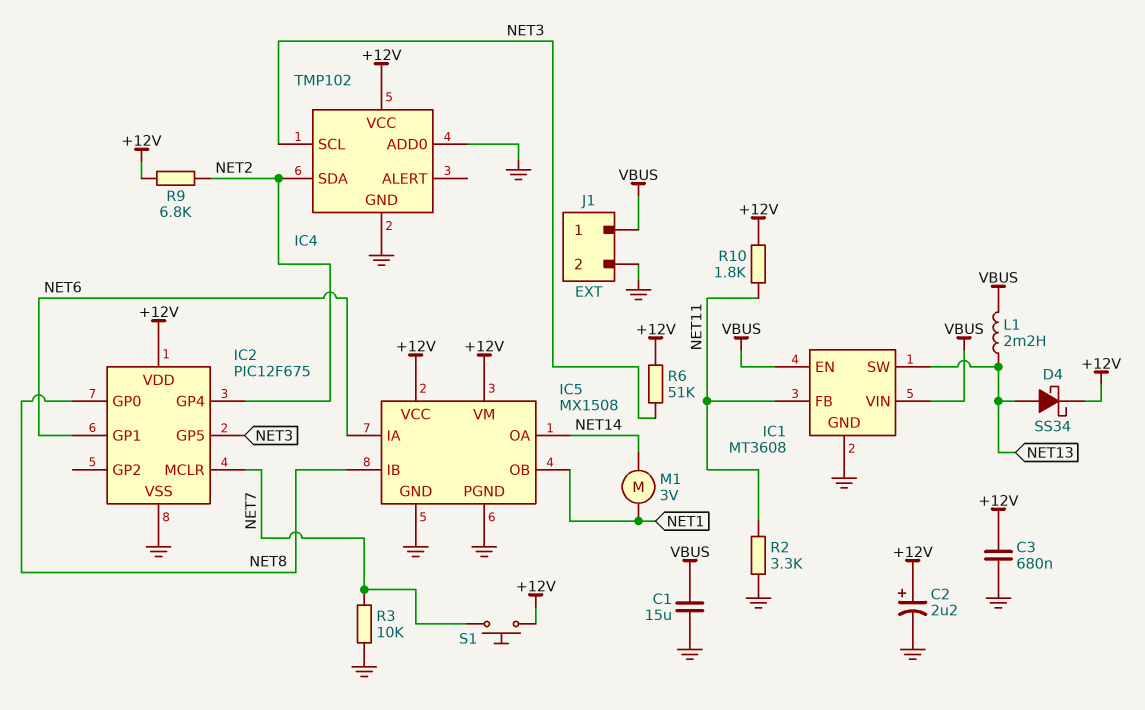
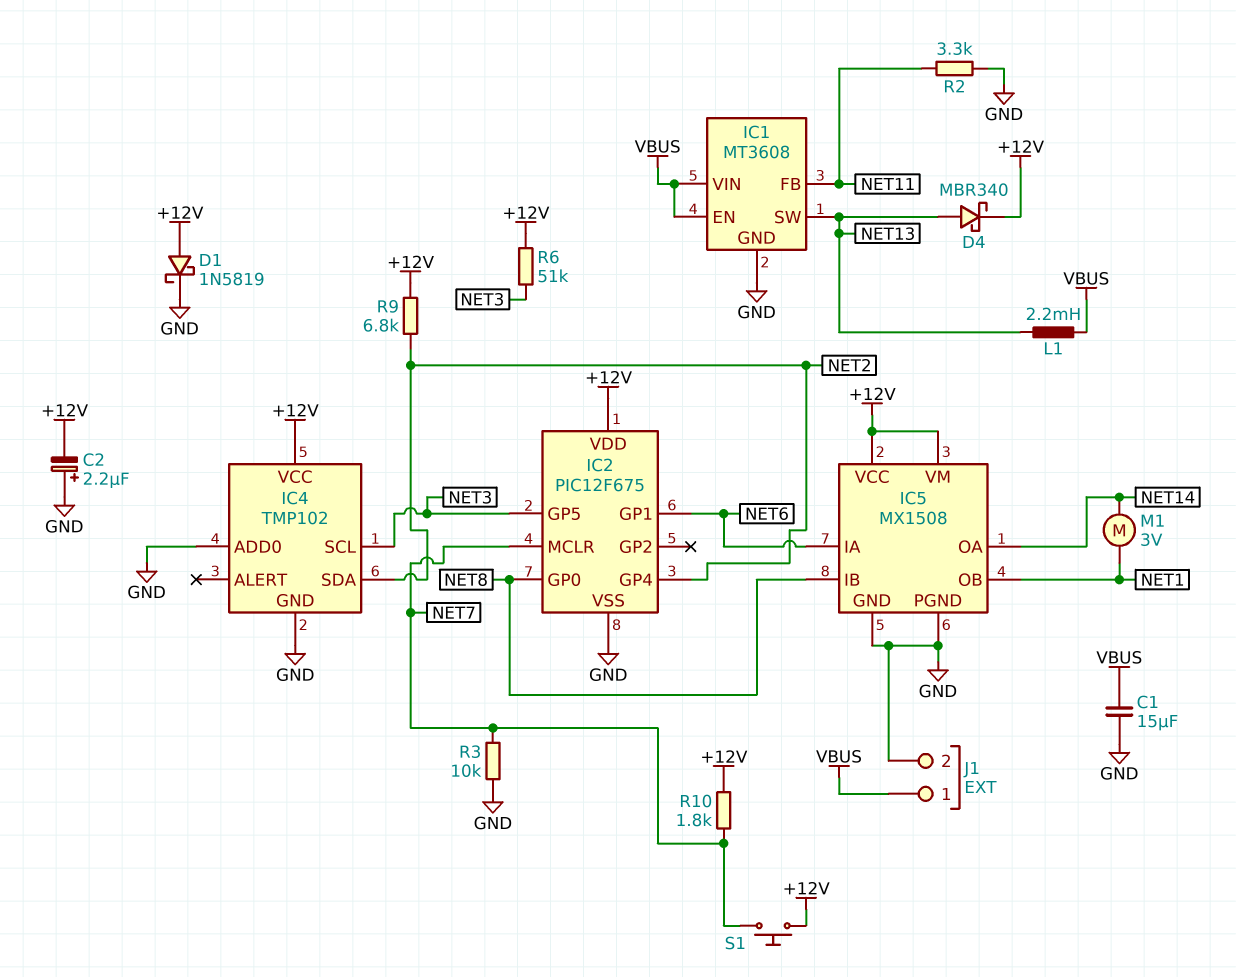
C2: 2.2uF (plus +12V, minus GND) -> 2.2uF (plus GND, minus +12V)
C3: 680nF (+12V, GND) -> none
D1: none -> schottky 1N5819 (A +12V, K GND)
D4: schottky SS34 (A NET13, K +12V) -> schottky MBR340 (A NET13, K +12V)
R10: 1.8k (+12V, NET11) -> 1.8k (+12V, NET7)

